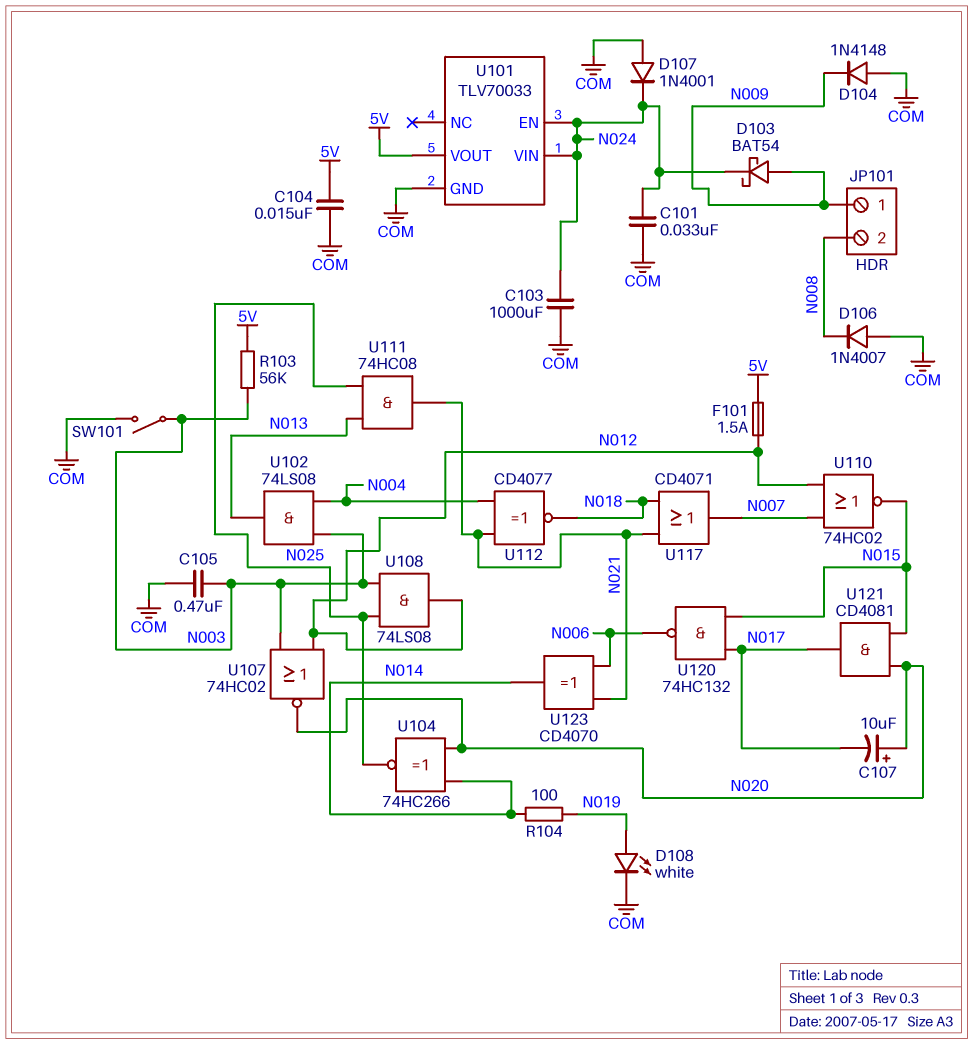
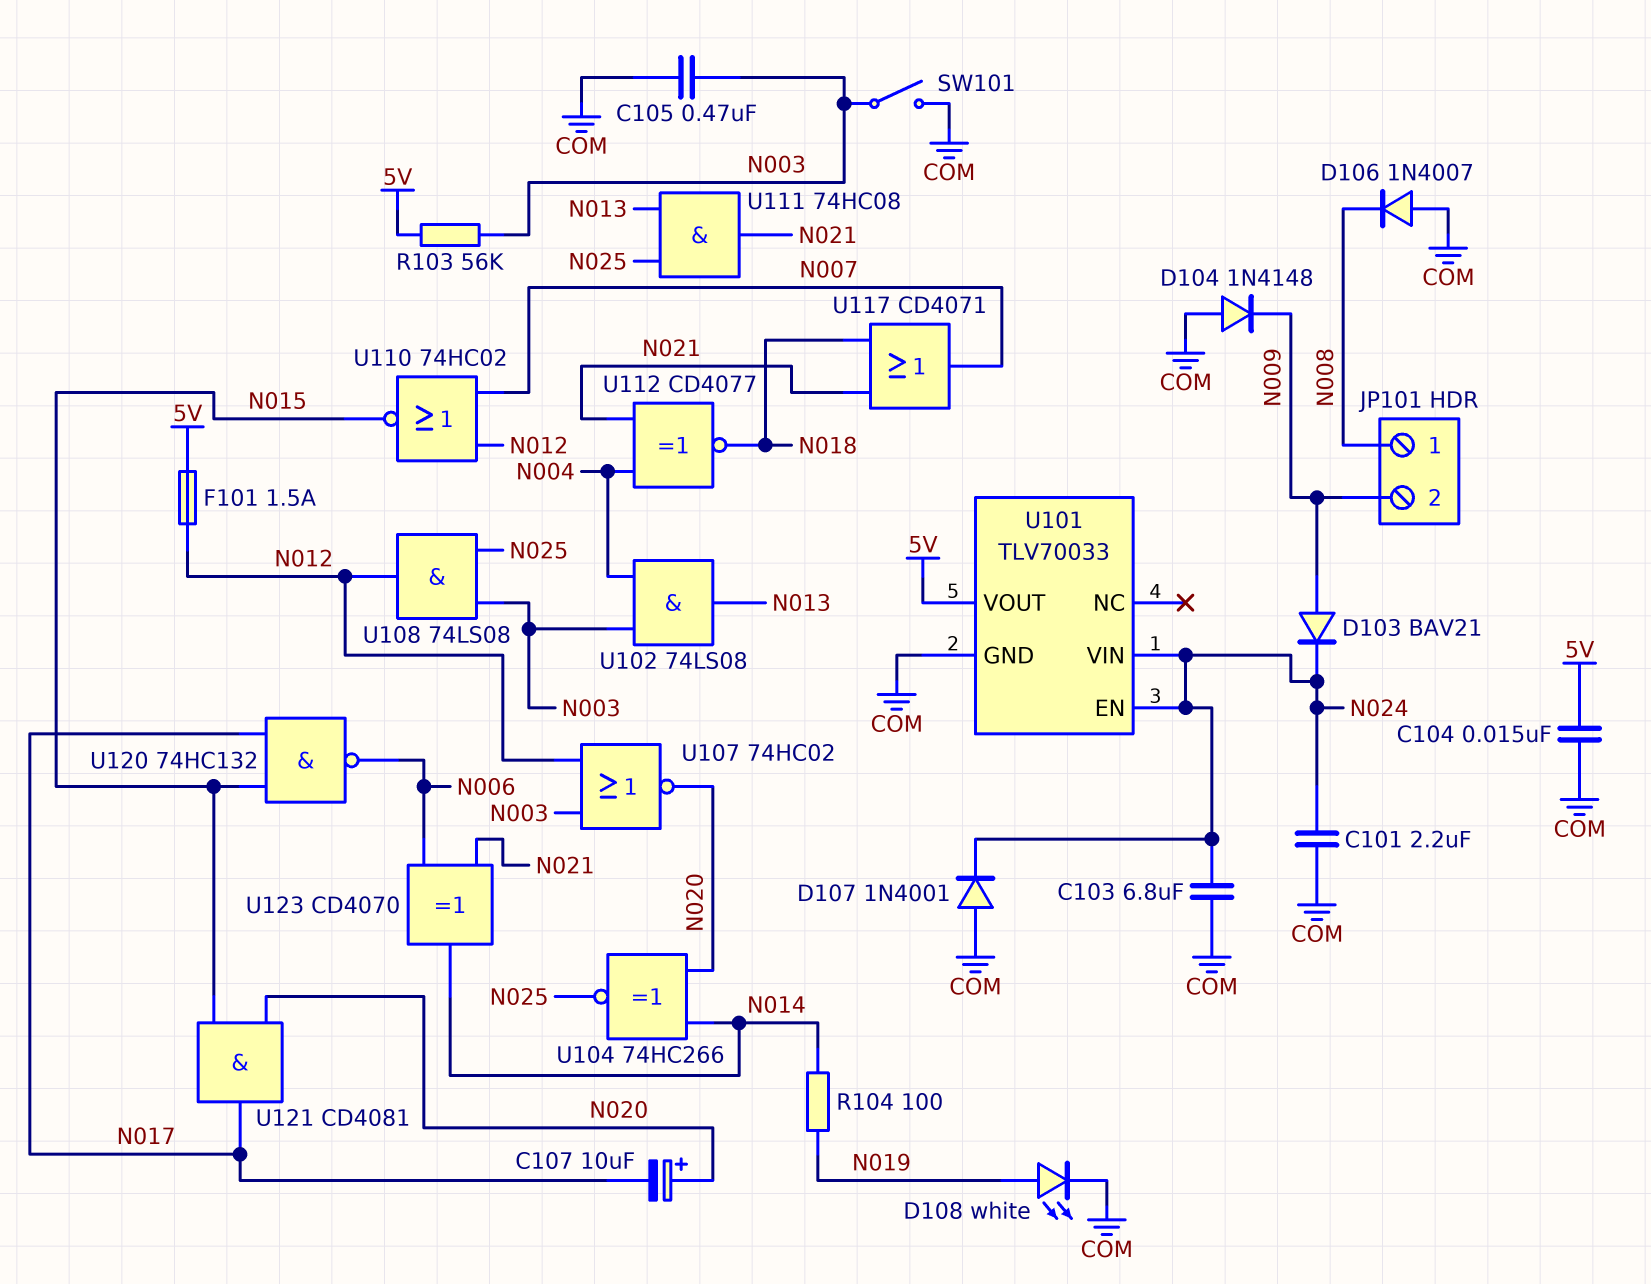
C101: 33nF (COM, N024) -> 2.2uF (COM, N024)
C103: 1000uF (COM, N024) -> 6.8uF (COM, N024)
D103: schottky BAT54 (A N009, K N024) -> diode BAV21 (A N009, K N024)
JP101 pin 1: N009 -> N008
JP101 pin 2: N008 -> N009

